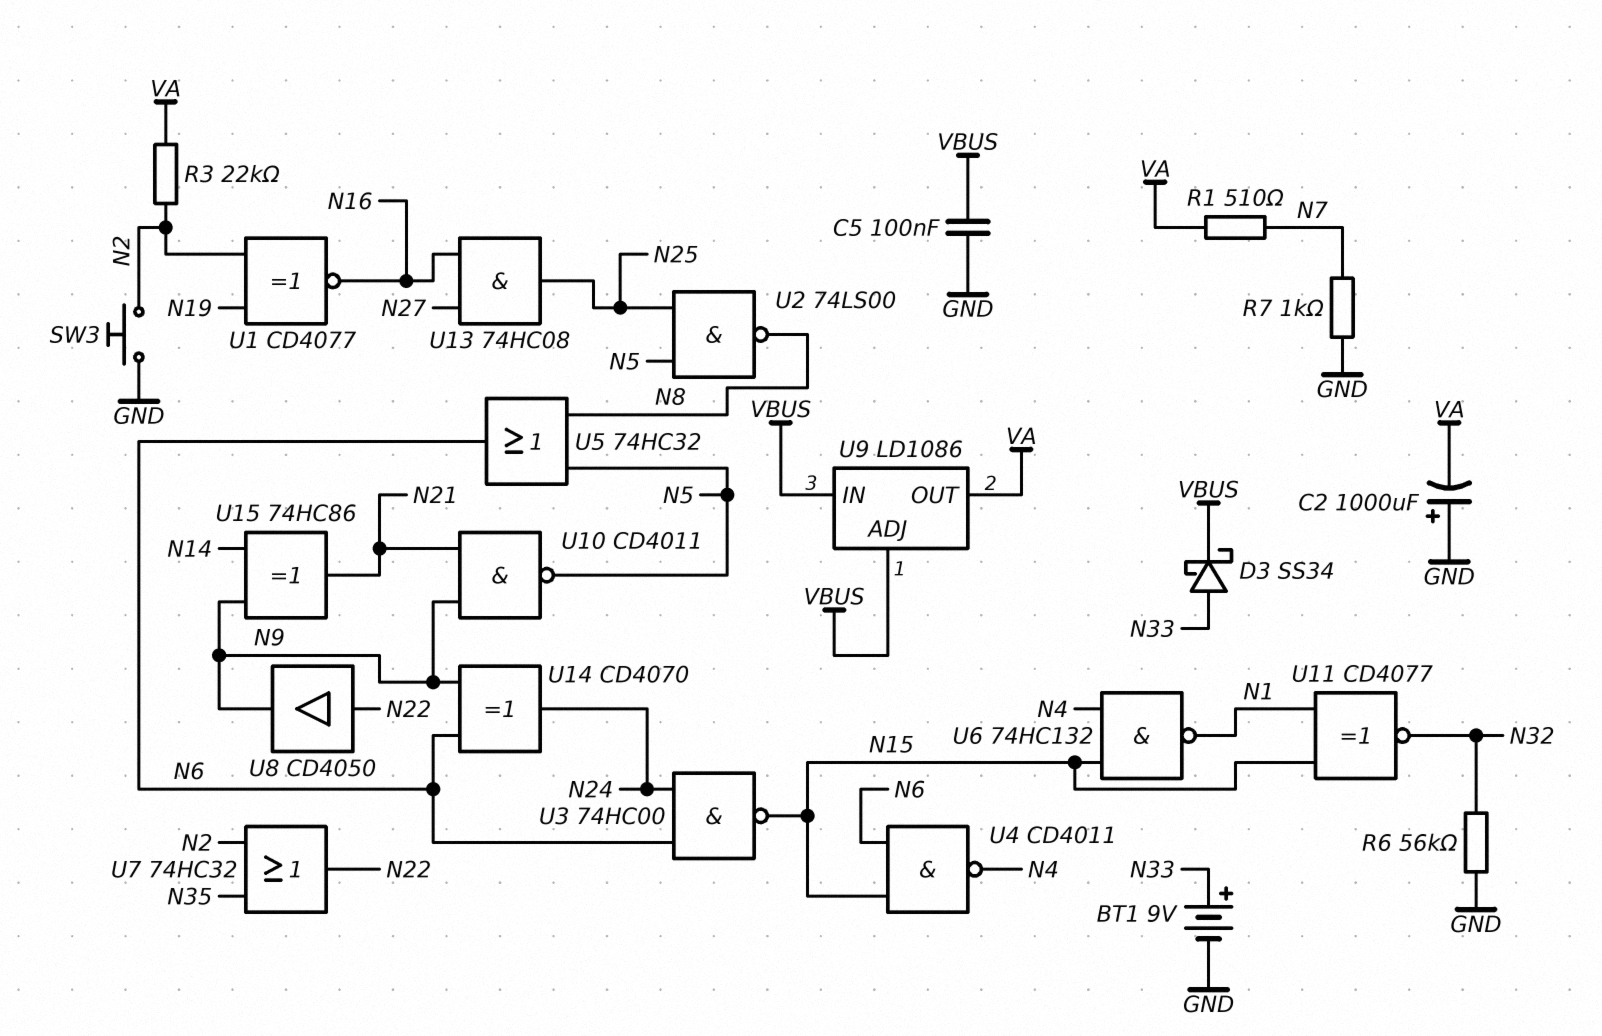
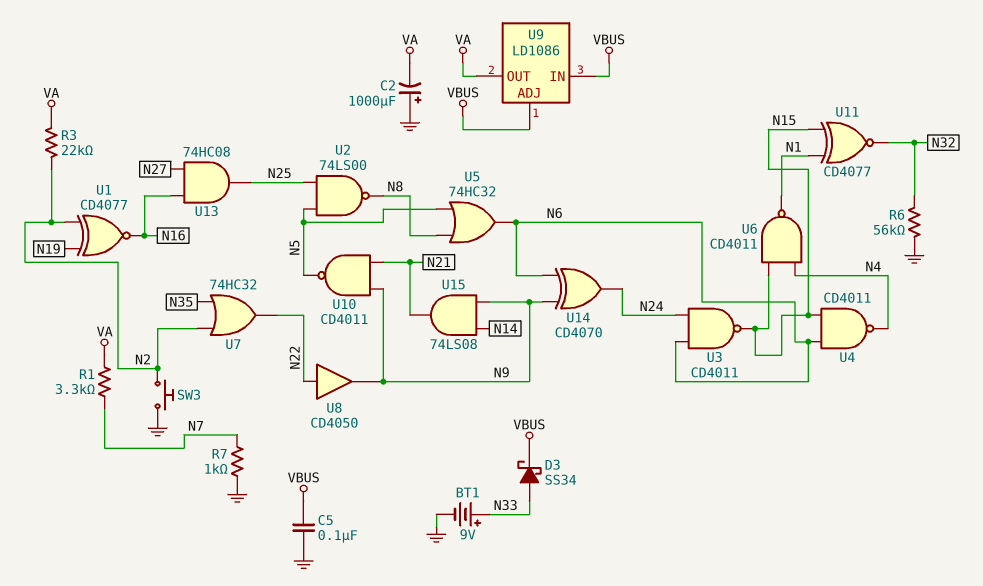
R1: 510 (N7, VA) -> 3.3k (N7, VA)
U3: NAND 74HC00 (in N6, in N24, out N15) -> NAND CD4011 (in N6, in N24, out N15)
U6: NAND 74HC132 (in N4, in N15, out N1) -> NAND CD4011 (in N4, in N15, out N1)
U15: XOR 74HC86 (in N9, in N14, out N21) -> AND 74LS08 (in N9, in N14, out N21)

